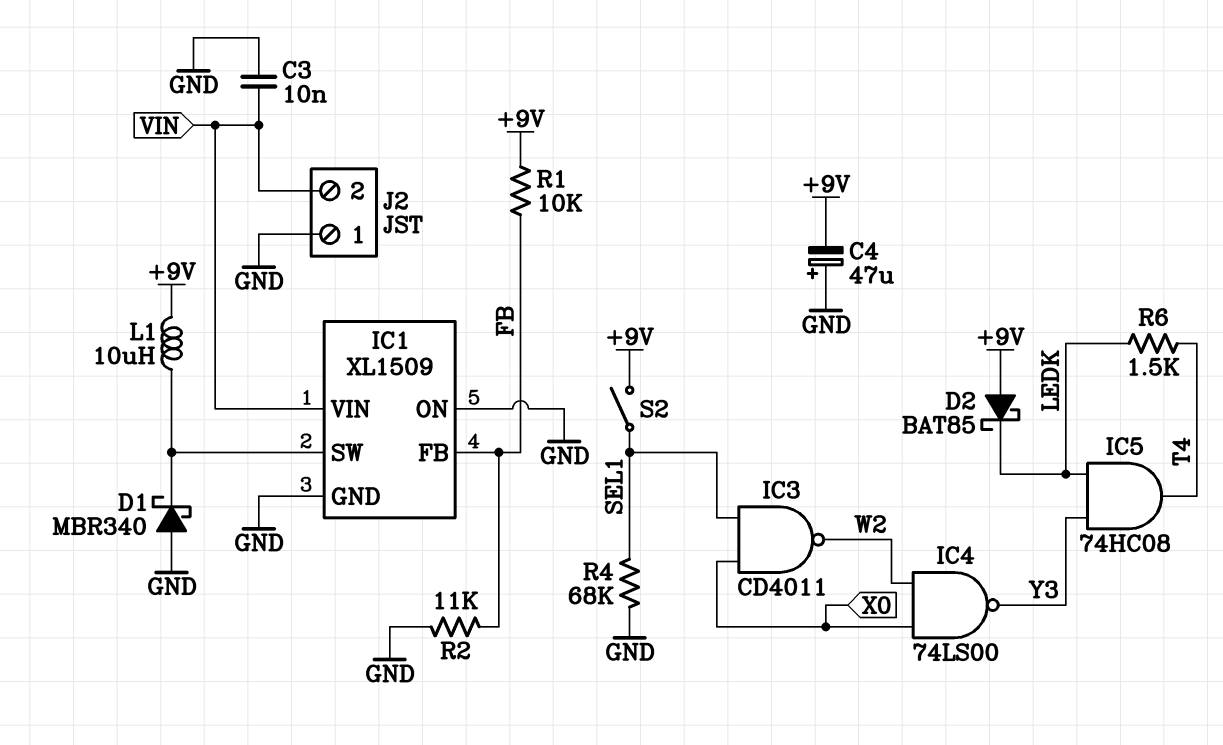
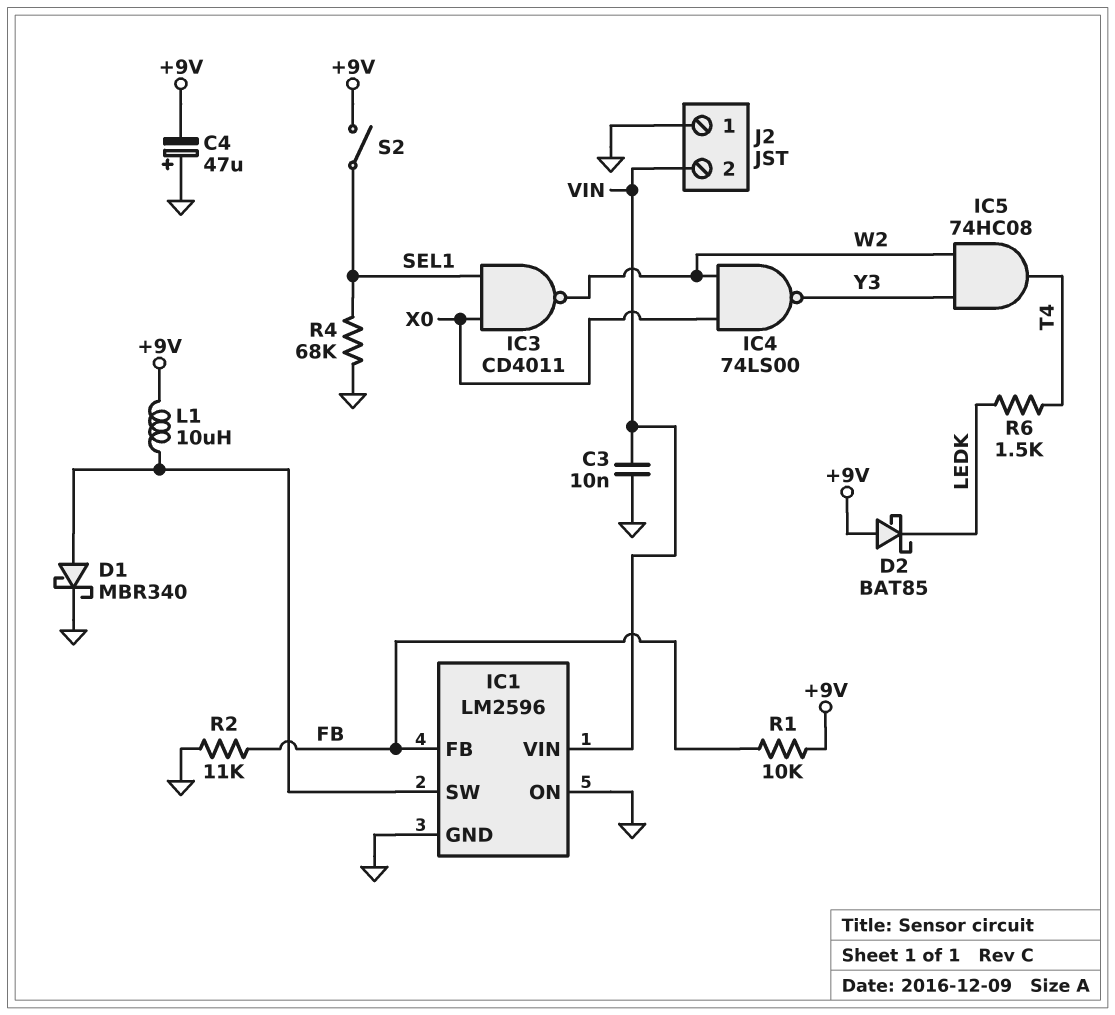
D1: schottky MBR340 (A GND, K IC1/SW) -> schottky MBR340 (A IC1/SW, K GND)
IC1: XL1509 -> LM2596
IC5: AND 74HC08 (in LEDK, in Y3, out T4) -> AND 74HC08 (in W2, in Y3, out T4)

